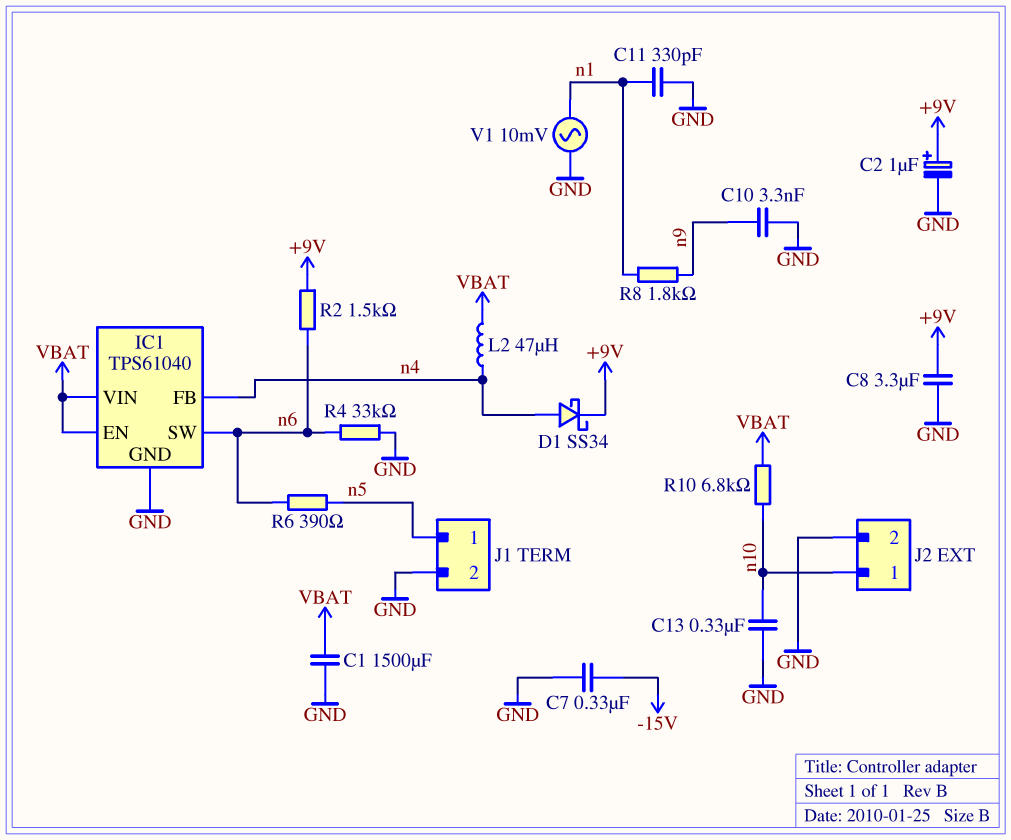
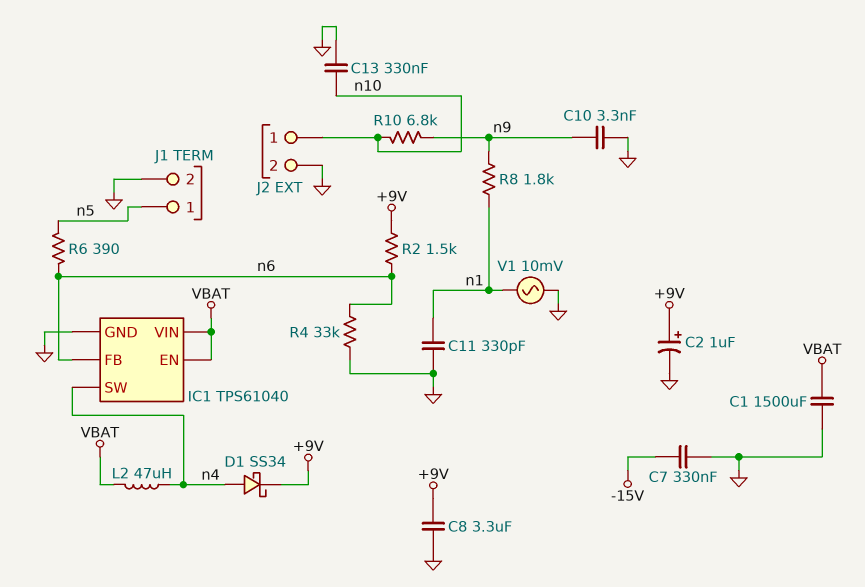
IC1 pin FB: n4 -> n6
IC1 pin SW: n6 -> n4
R10: 6.8k (VBAT, n10) -> 6.8k (n9, n10)

